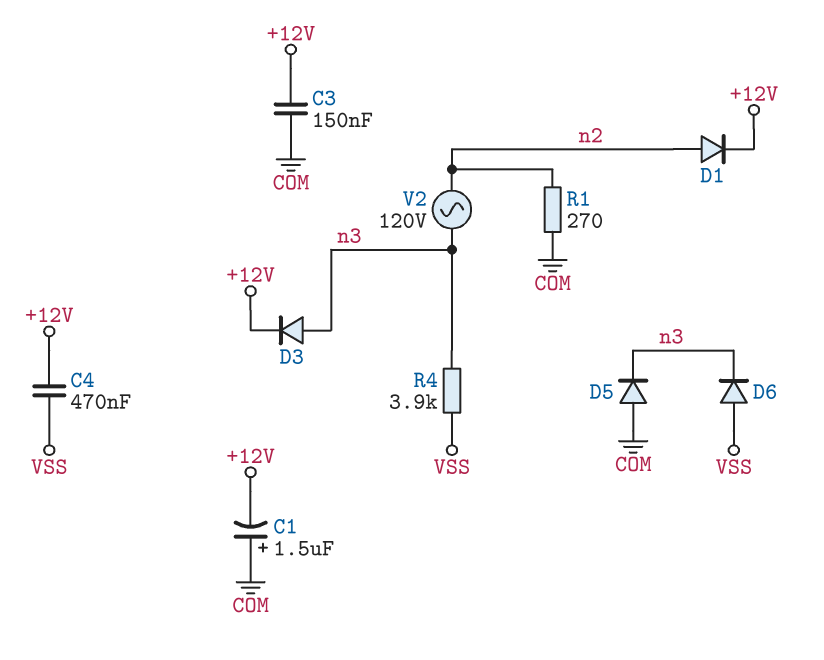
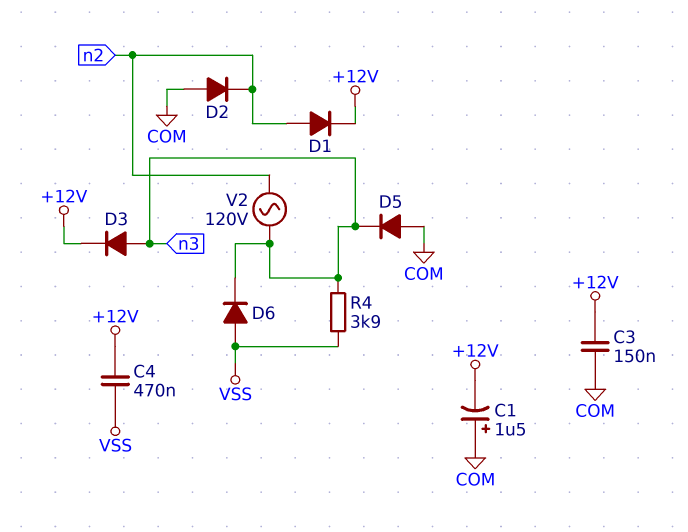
D2: none -> diode (A COM, K n2)
R1: 270 (COM, n2) -> none

